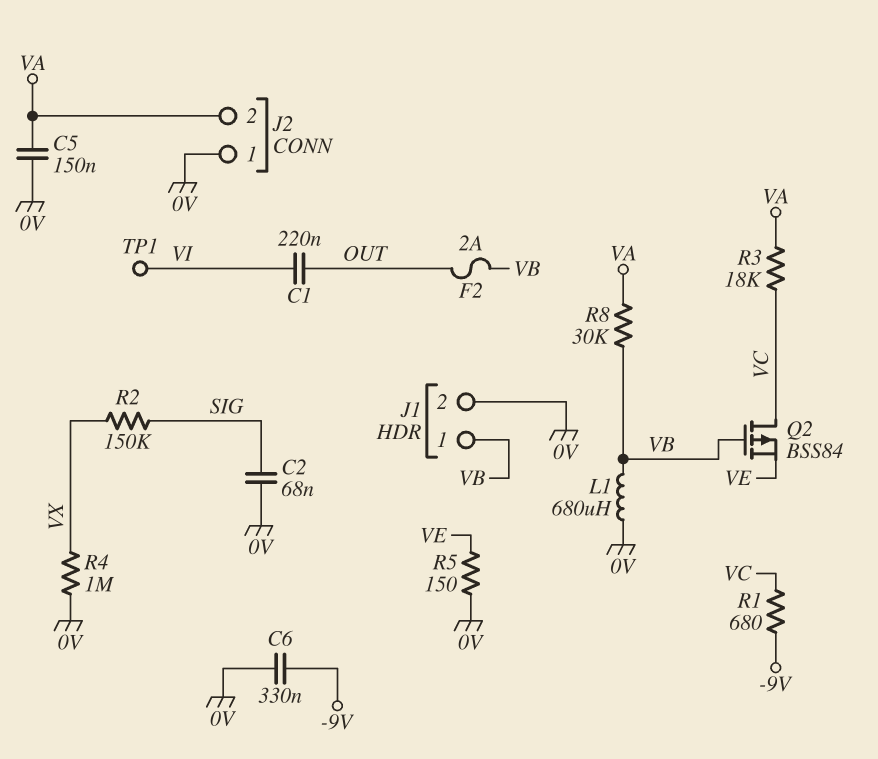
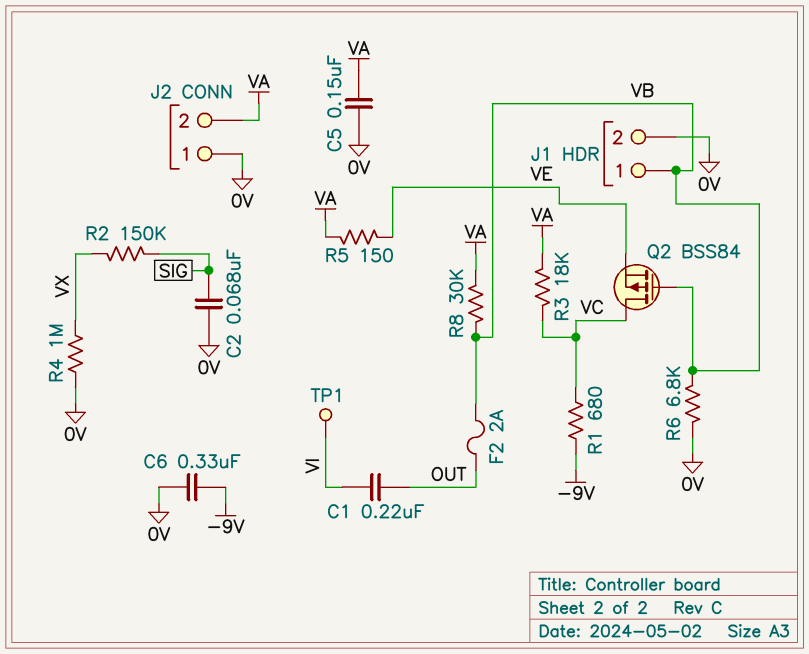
L1: 680uH (0V, VB) -> none
R5: 150 (0V, VE) -> 150 (VA, VE)
R6: none -> 6.8k (0V, VB)

